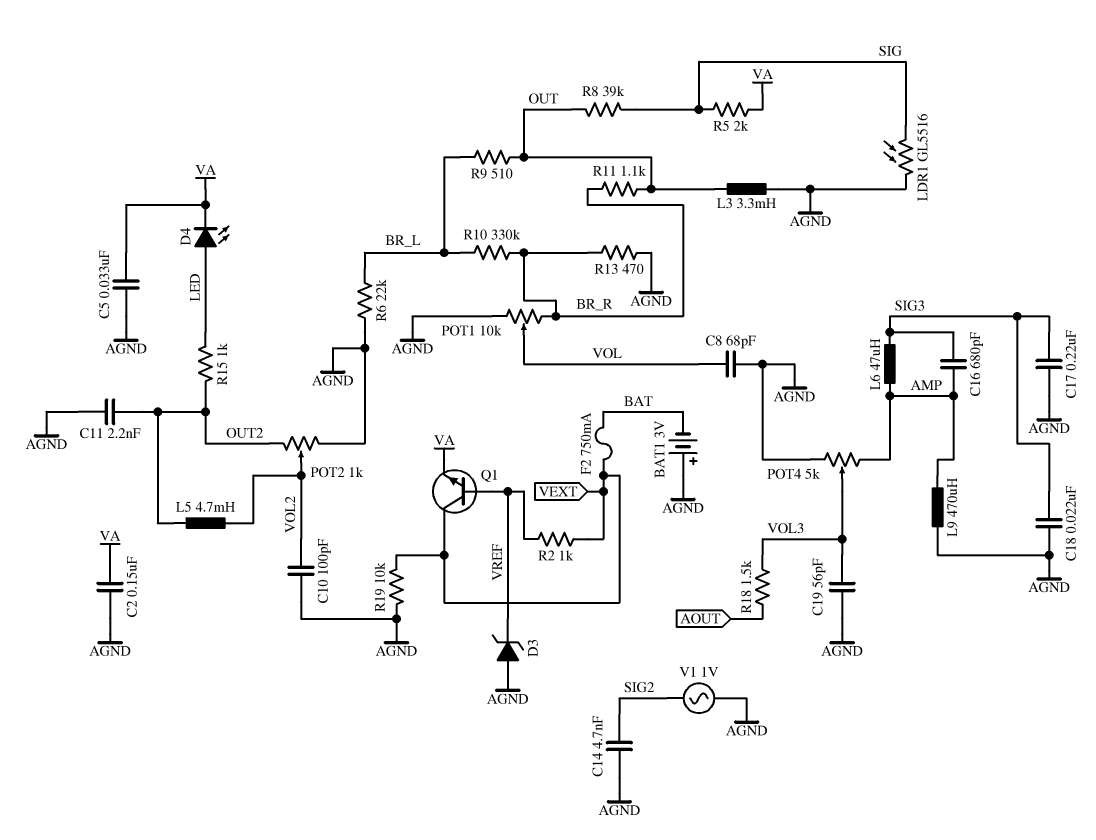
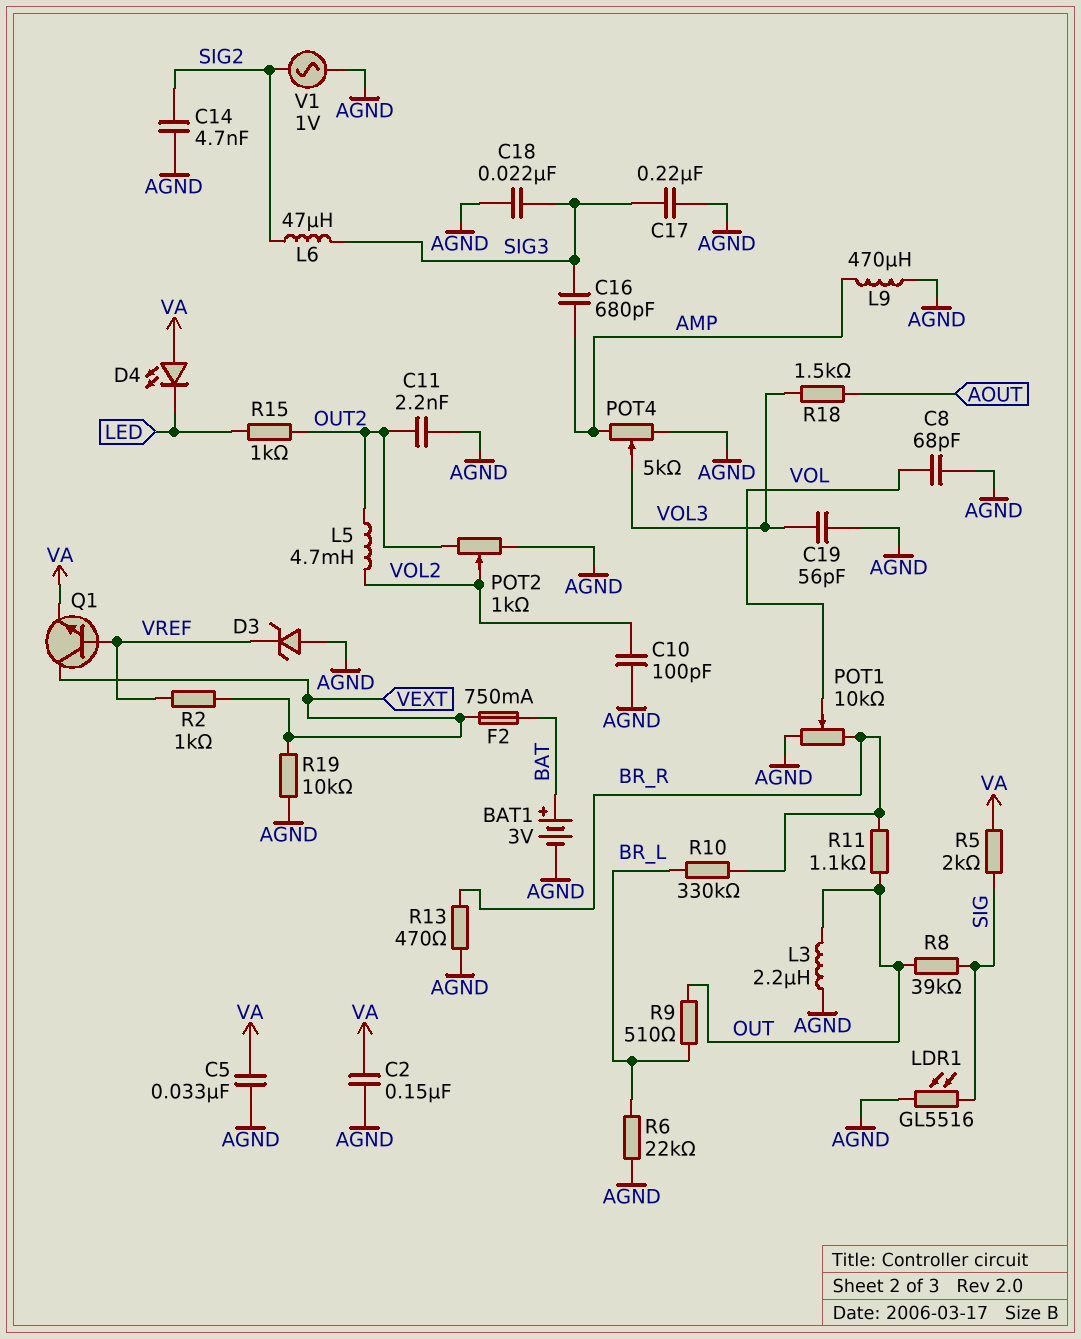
BAT1: 3V (plus AGND, minus BAT) -> 3V (plus BAT, minus AGND)
D4: LED (A LED, K VA) -> LED (A VA, K LED)
L3: 3.3mH (AGND, OUT) -> 2.2uH (AGND, OUT)
L6: 47uH (AMP, SIG3) -> 47uH (SIG2, SIG3)

